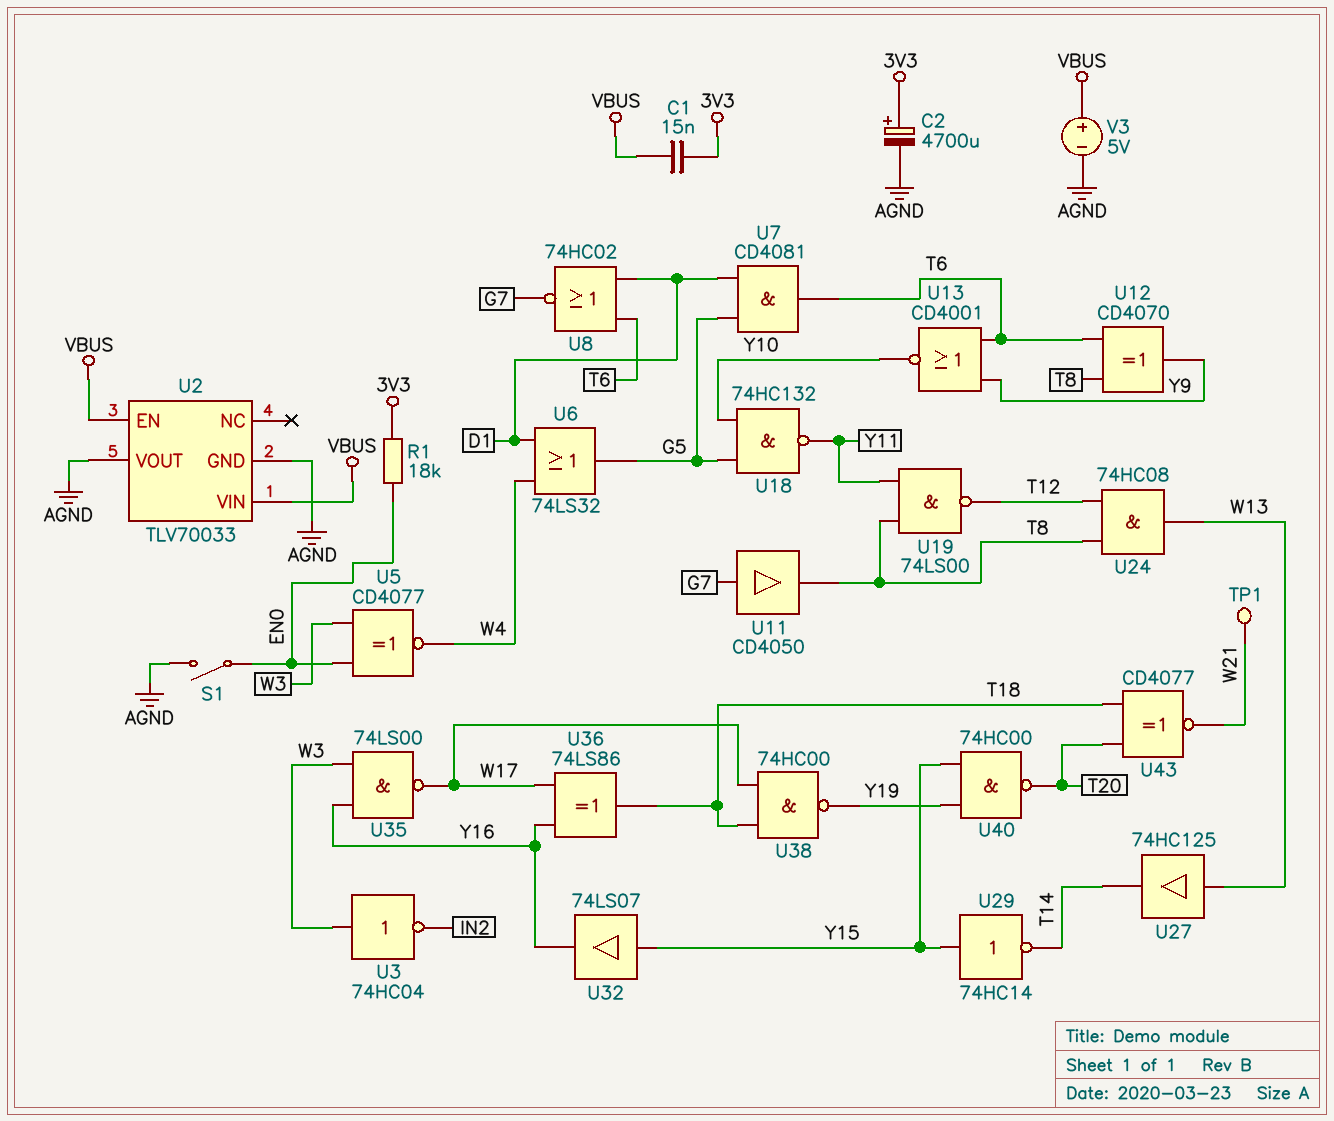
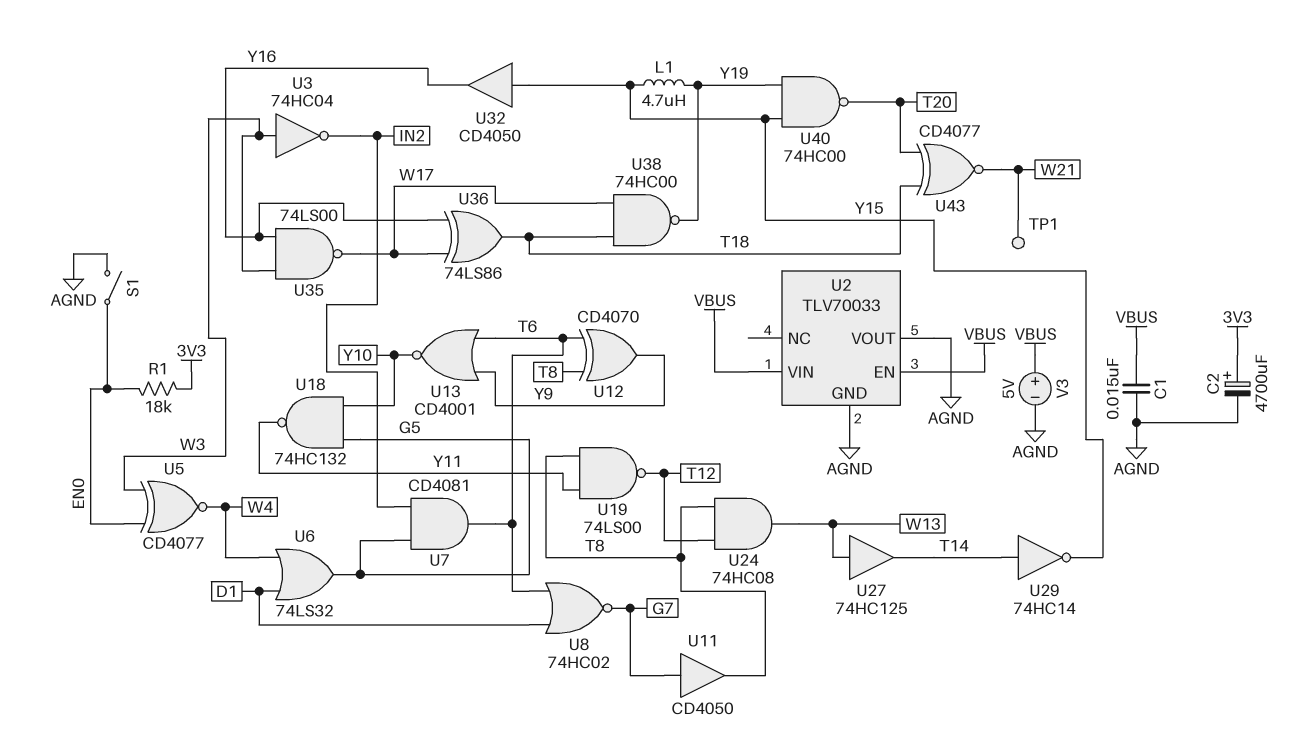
C1: 15nF (3V3, VBUS) -> 15nF (AGND, VBUS)
L1: none -> 4.7uH (Y15, Y19)
U7: AND CD4081 (in D1, in G5, out T6) -> AND CD4081 (in G5, in IN2, out T6)
U29: NOT 74HC14 (in Y15, out T14) -> NOT 74HC14 (in T14, out Y15)
U32: buffer 74LS07 (in Y15, out Y16) -> buffer CD4050 (in Y15, out Y16)

